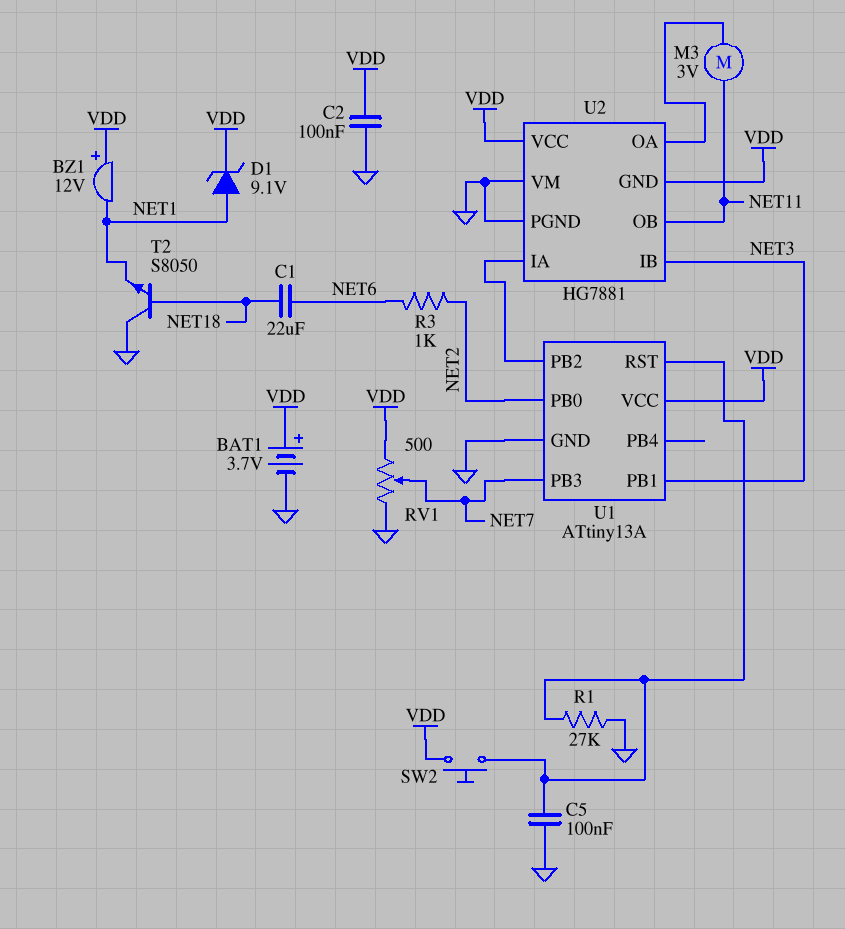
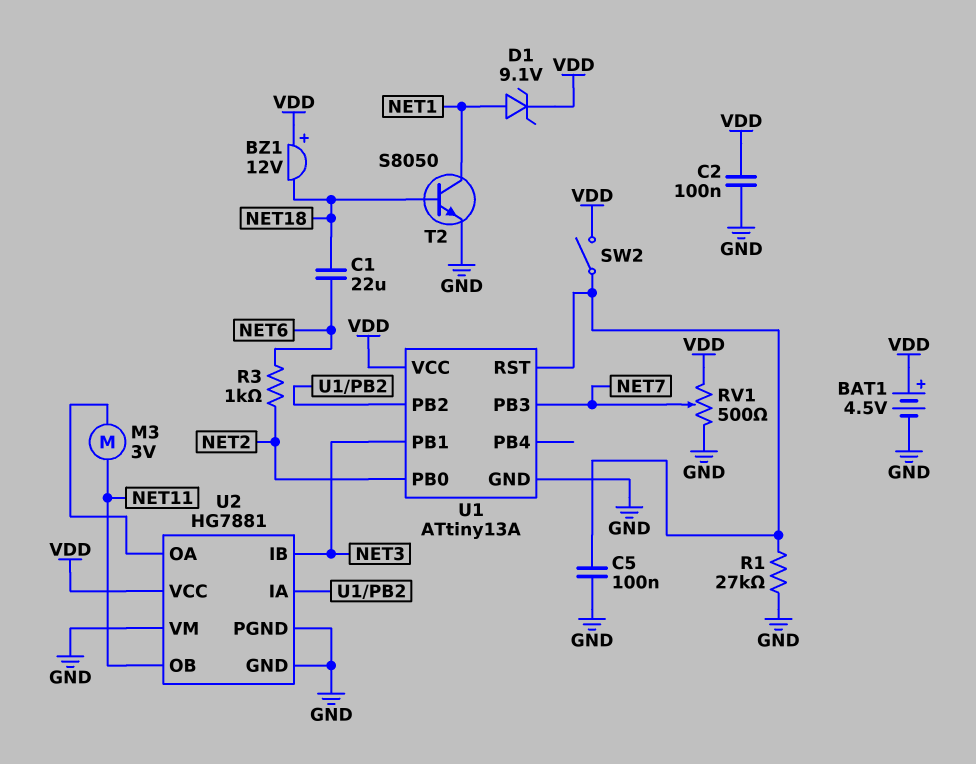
BAT1: 3.7V (plus VDD, minus GND) -> 4.5V (plus VDD, minus GND)
BZ1: buzzer 12V (plus VDD, minus NET1) -> buzzer 12V (plus VDD, minus NET18)
SW2: button (U1/RST, VDD) -> switch (U1/RST, VDD)
T2: NPN S8050 (B NET18, C GND, E NET1) -> NPN S8050 (B NET18, C NET1, E GND)
U2 pin GND: VDD -> GND

